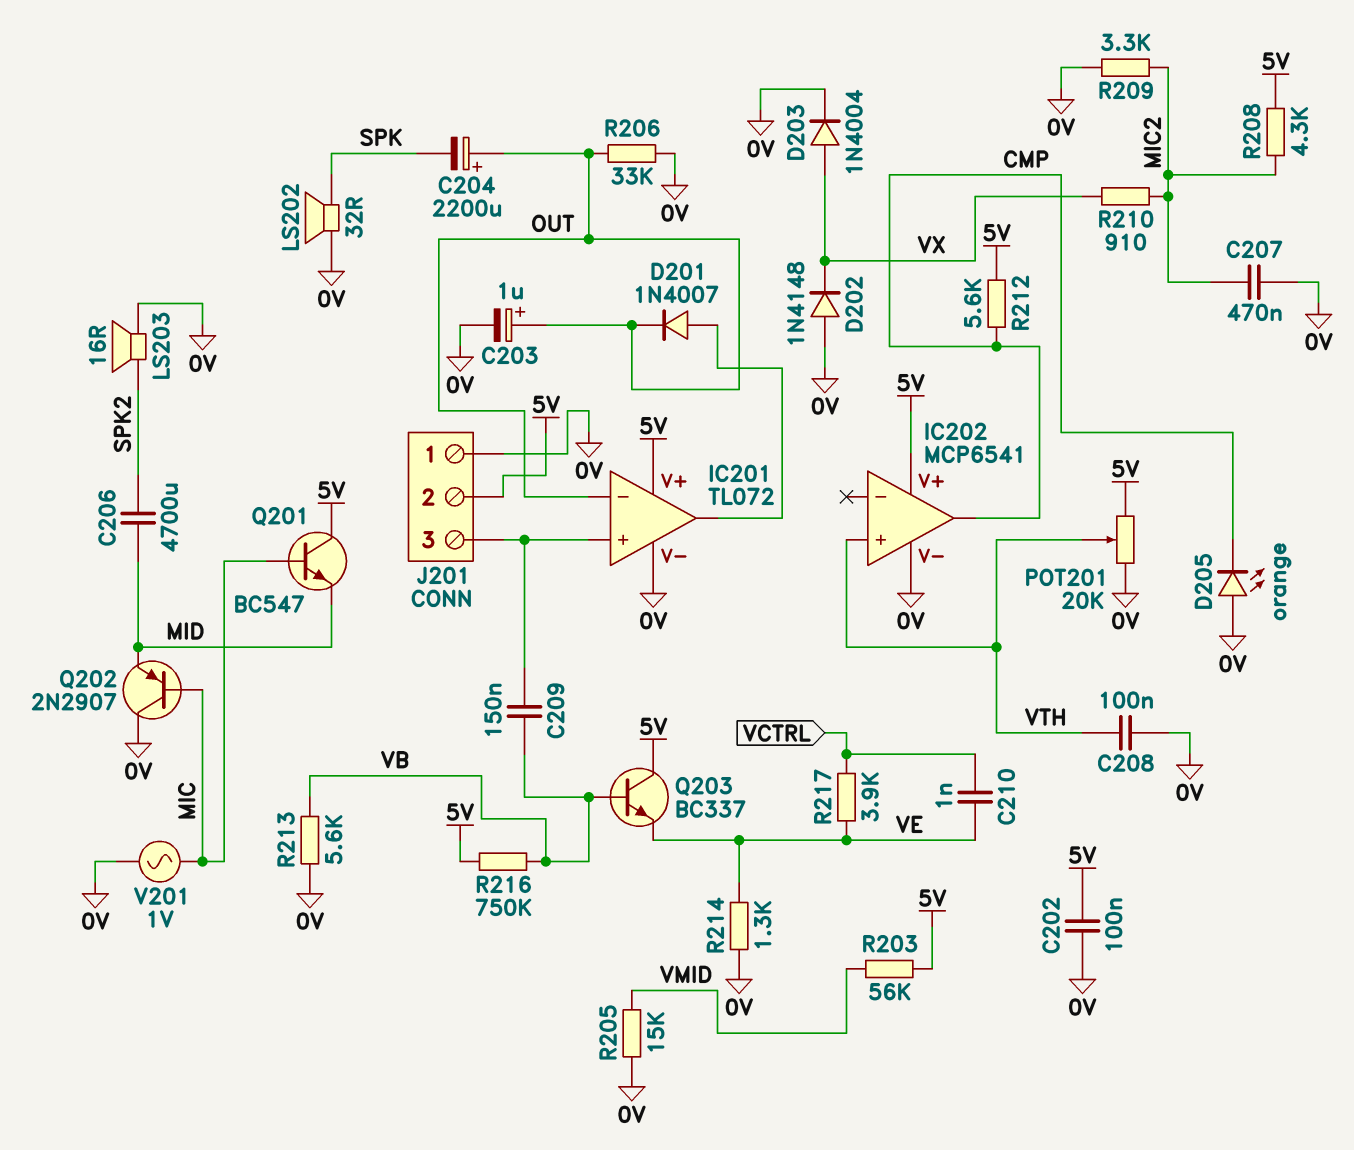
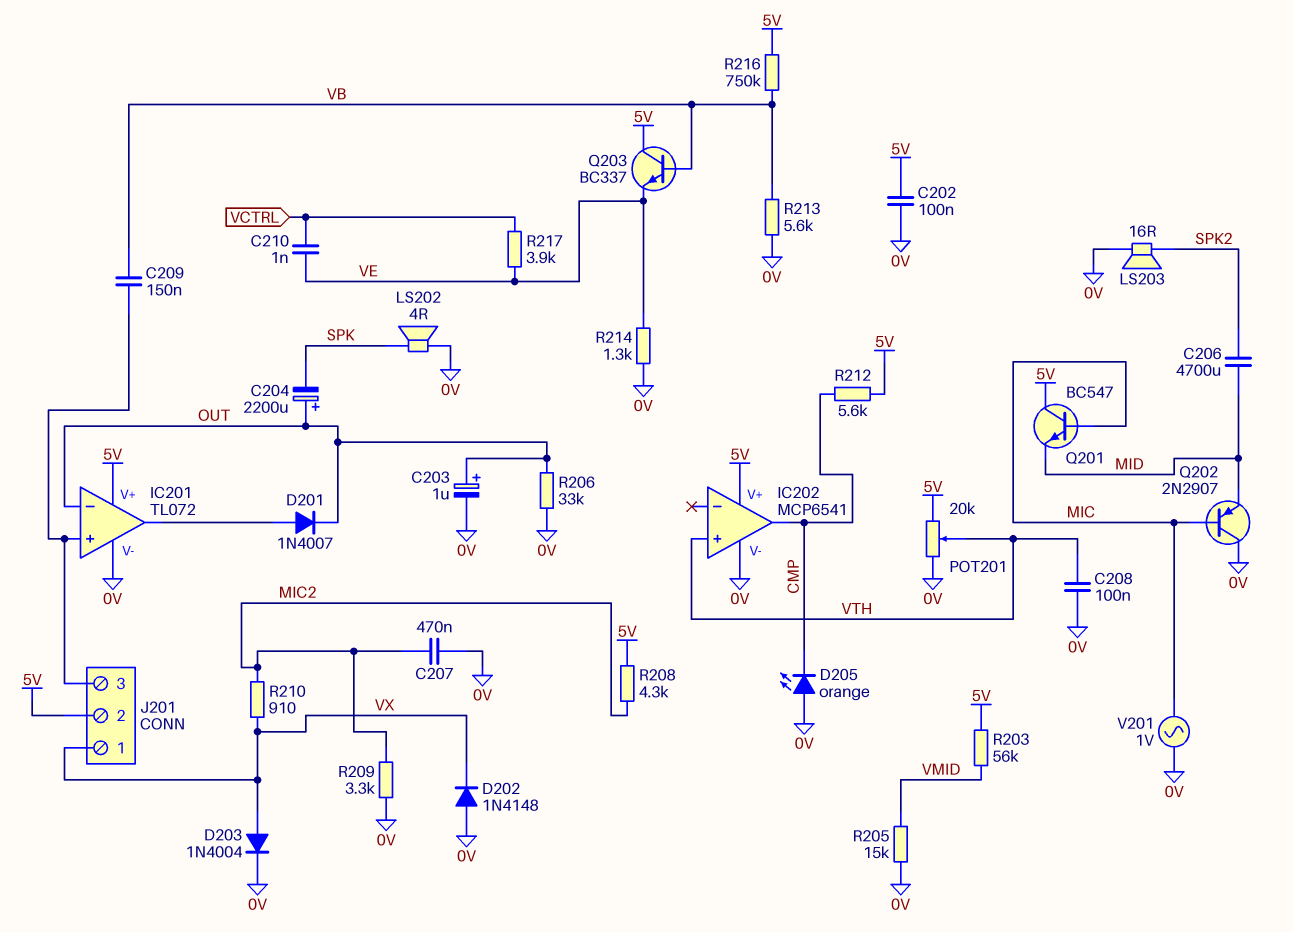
J201 pin 1: 0V -> VX
LS202: speaker 32R (0V, SPK) -> speaker 4R (0V, SPK)

